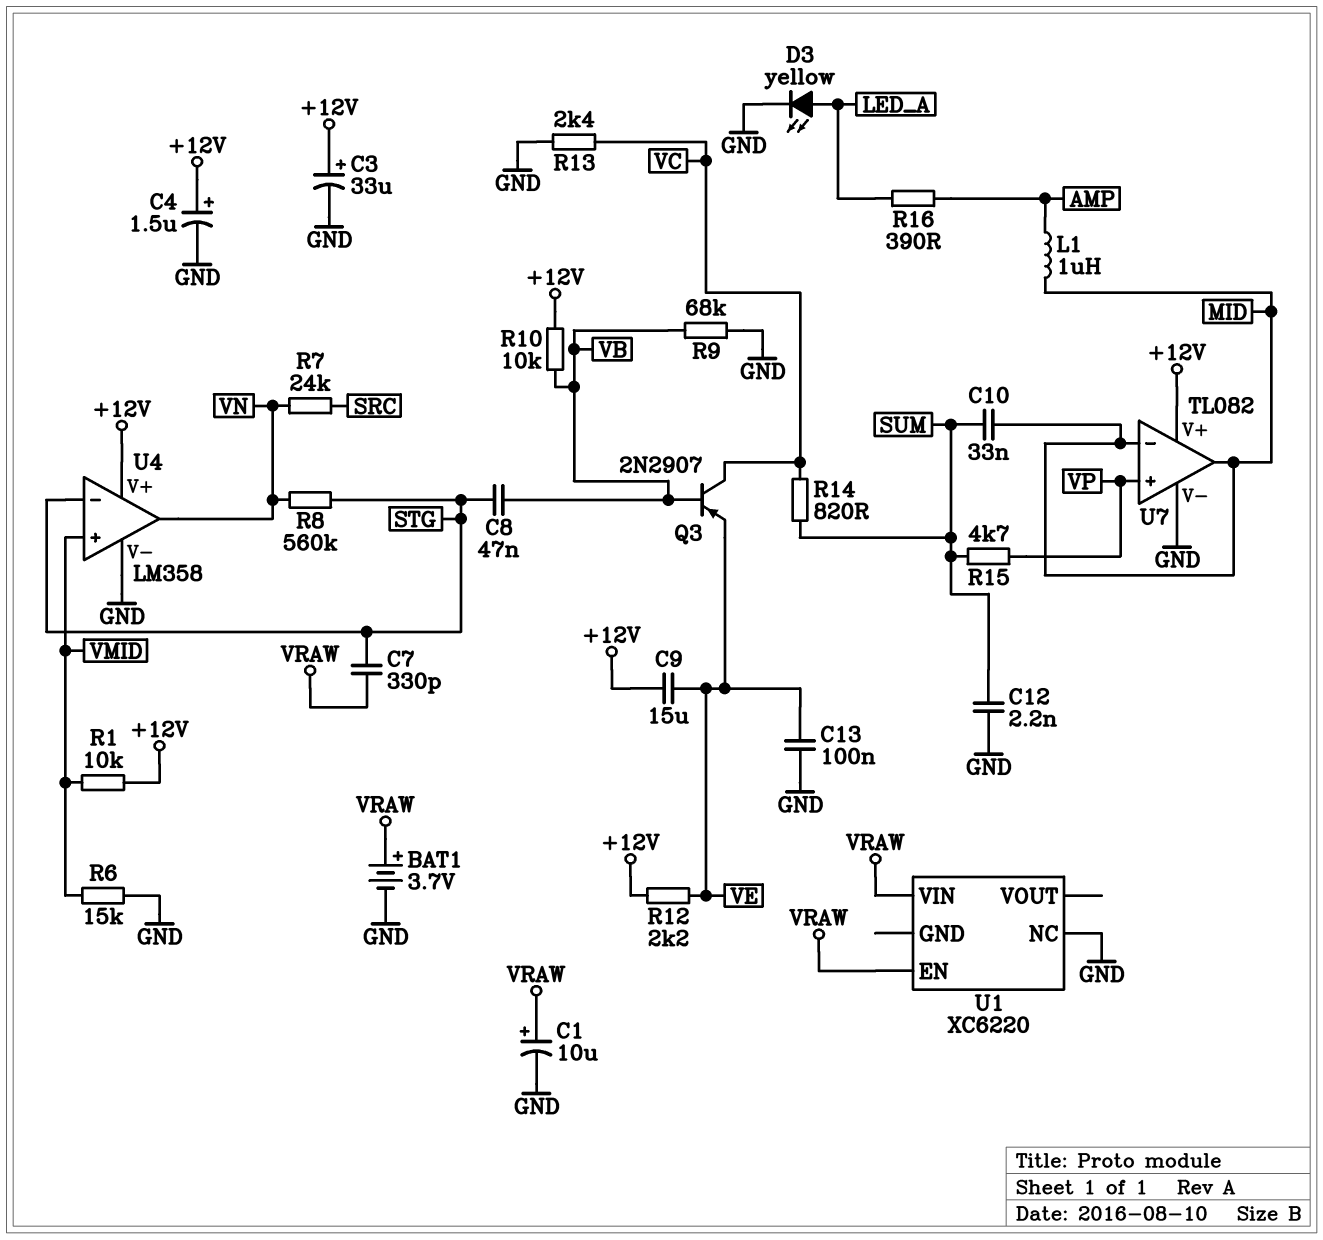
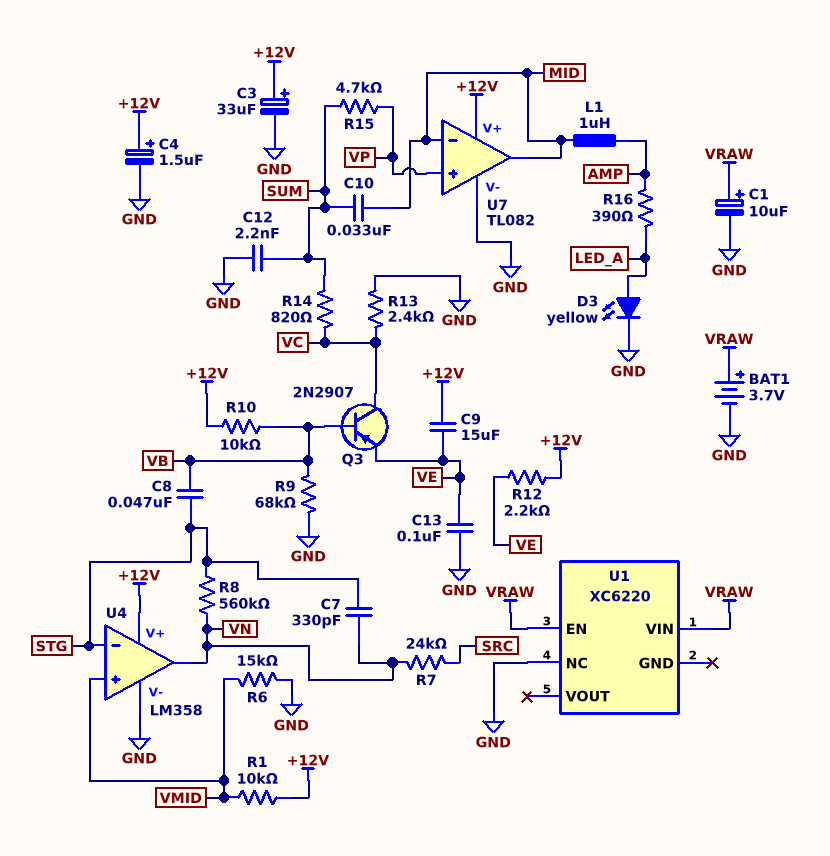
C7: 330pF (STG, VRAW) -> 330pF (STG, VN)

